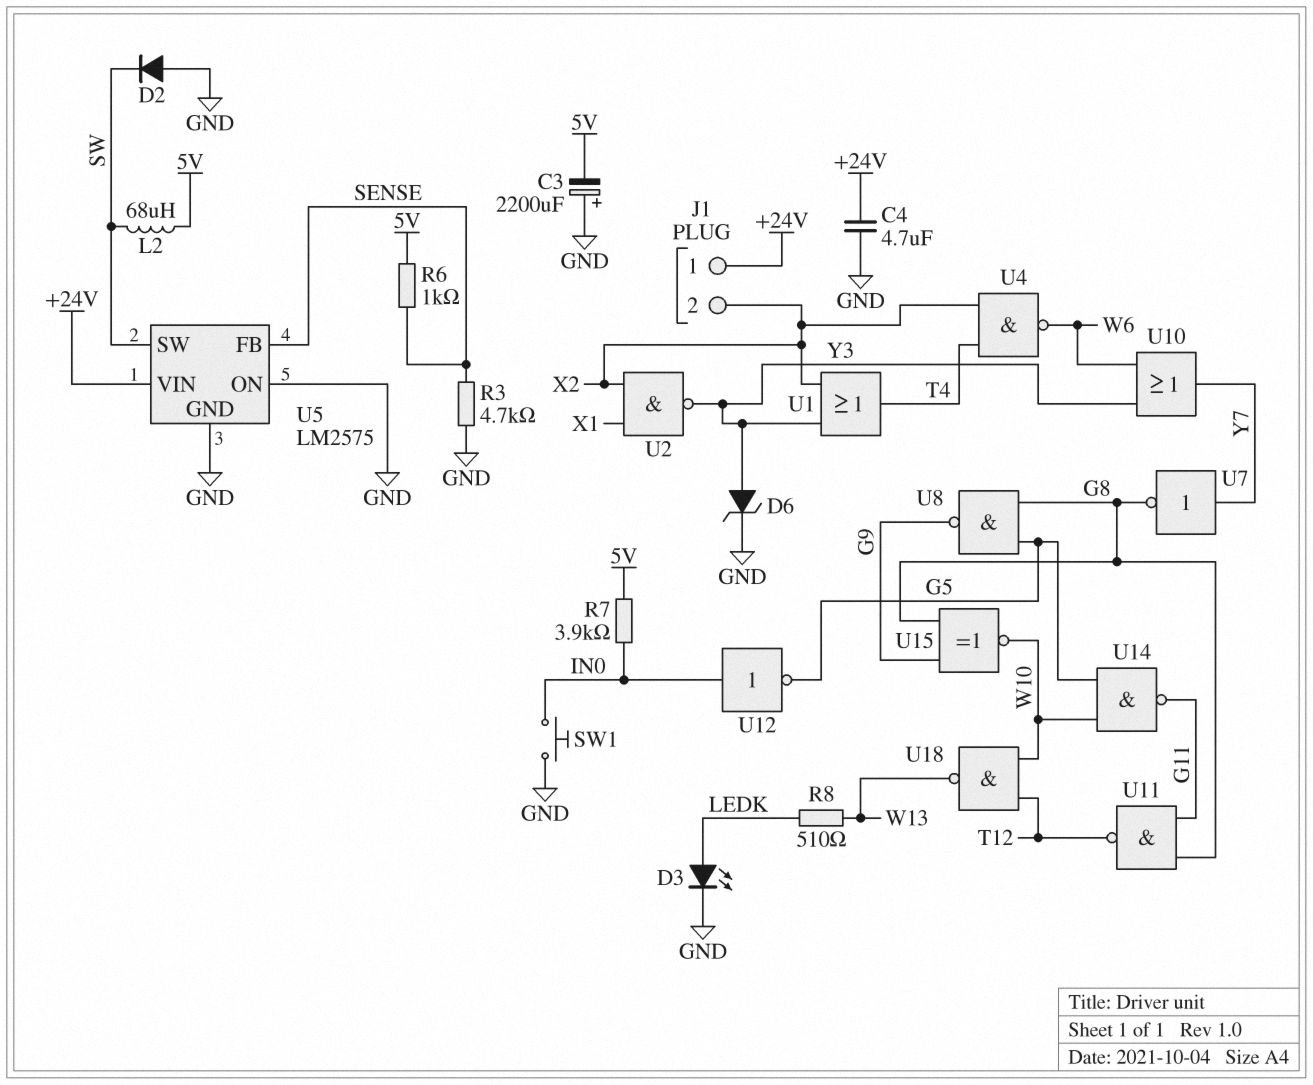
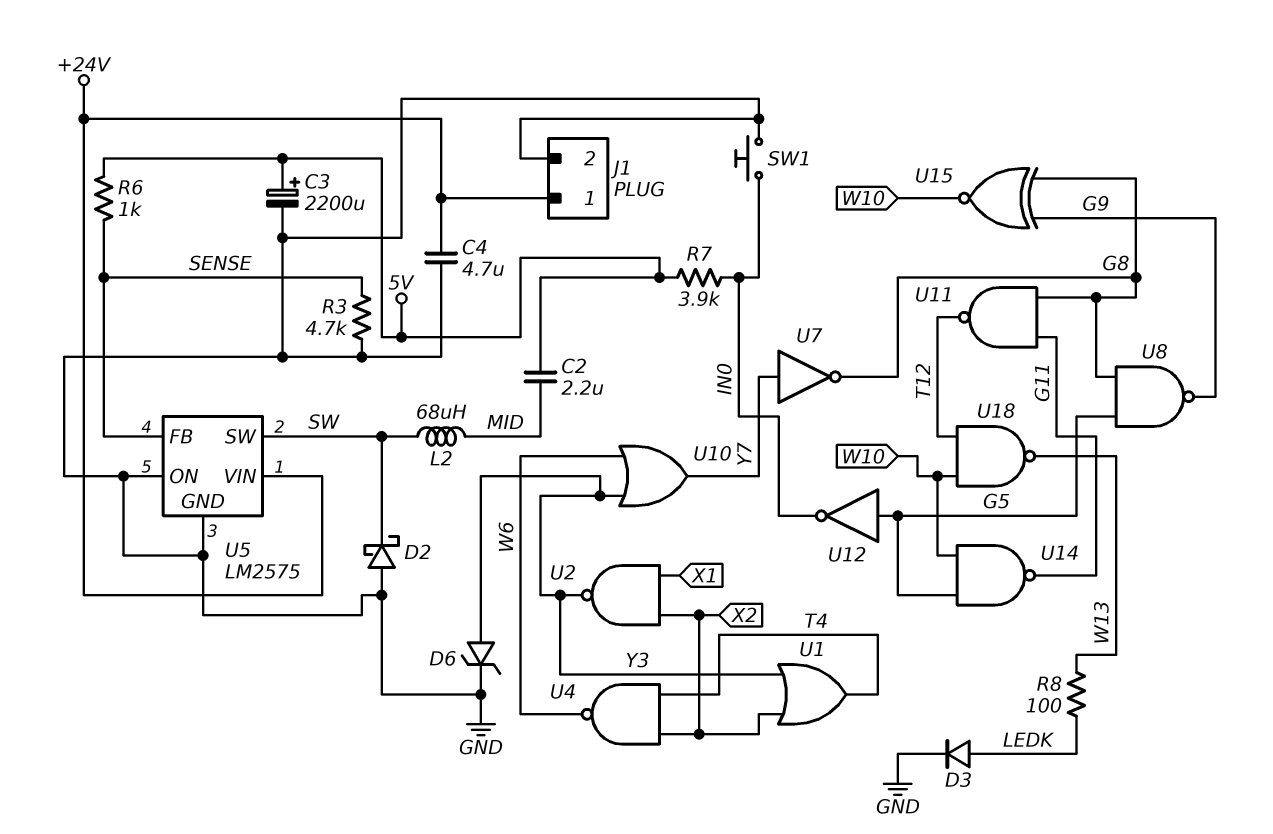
C2: none -> 2.2uF (5V, MID)
C3: 2200uF (plus GND, minus 5V) -> 2200uF (plus 5V, minus GND)
D2: diode (A GND, K SW) -> schottky (A GND, K SW)
D3: LED (A LEDK, K GND) -> diode (A LEDK, K GND)
J1 pin 2: X2 -> GND
L2: 68uH (5V, SW) -> 68uH (MID, SW)
R8: 510 (LEDK, W13) -> 100 (LEDK, W13)
U12: NOT (in IN0, out G5) -> NOT (in G5, out IN0)

